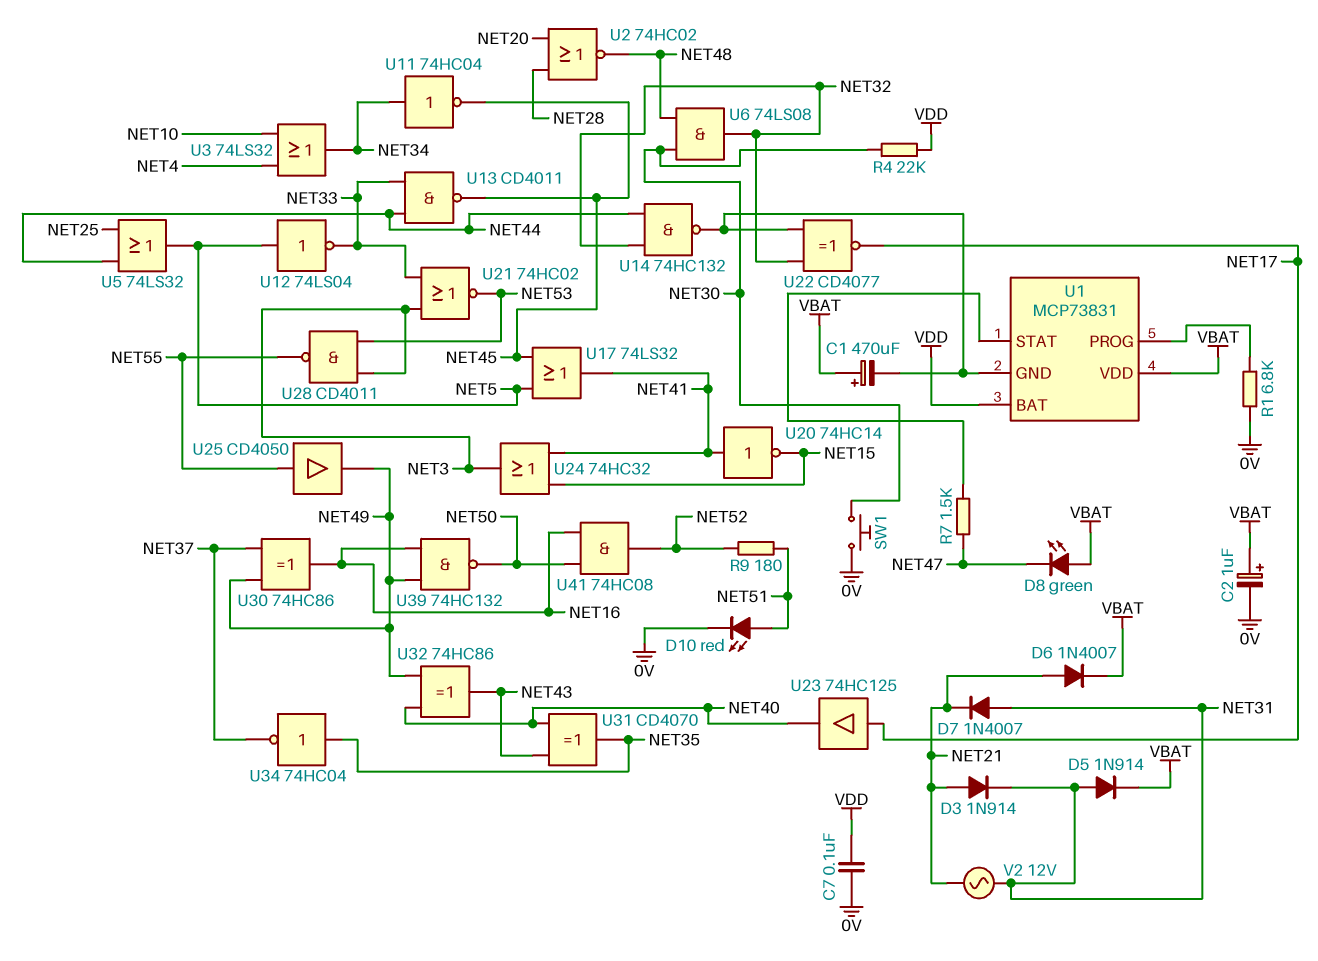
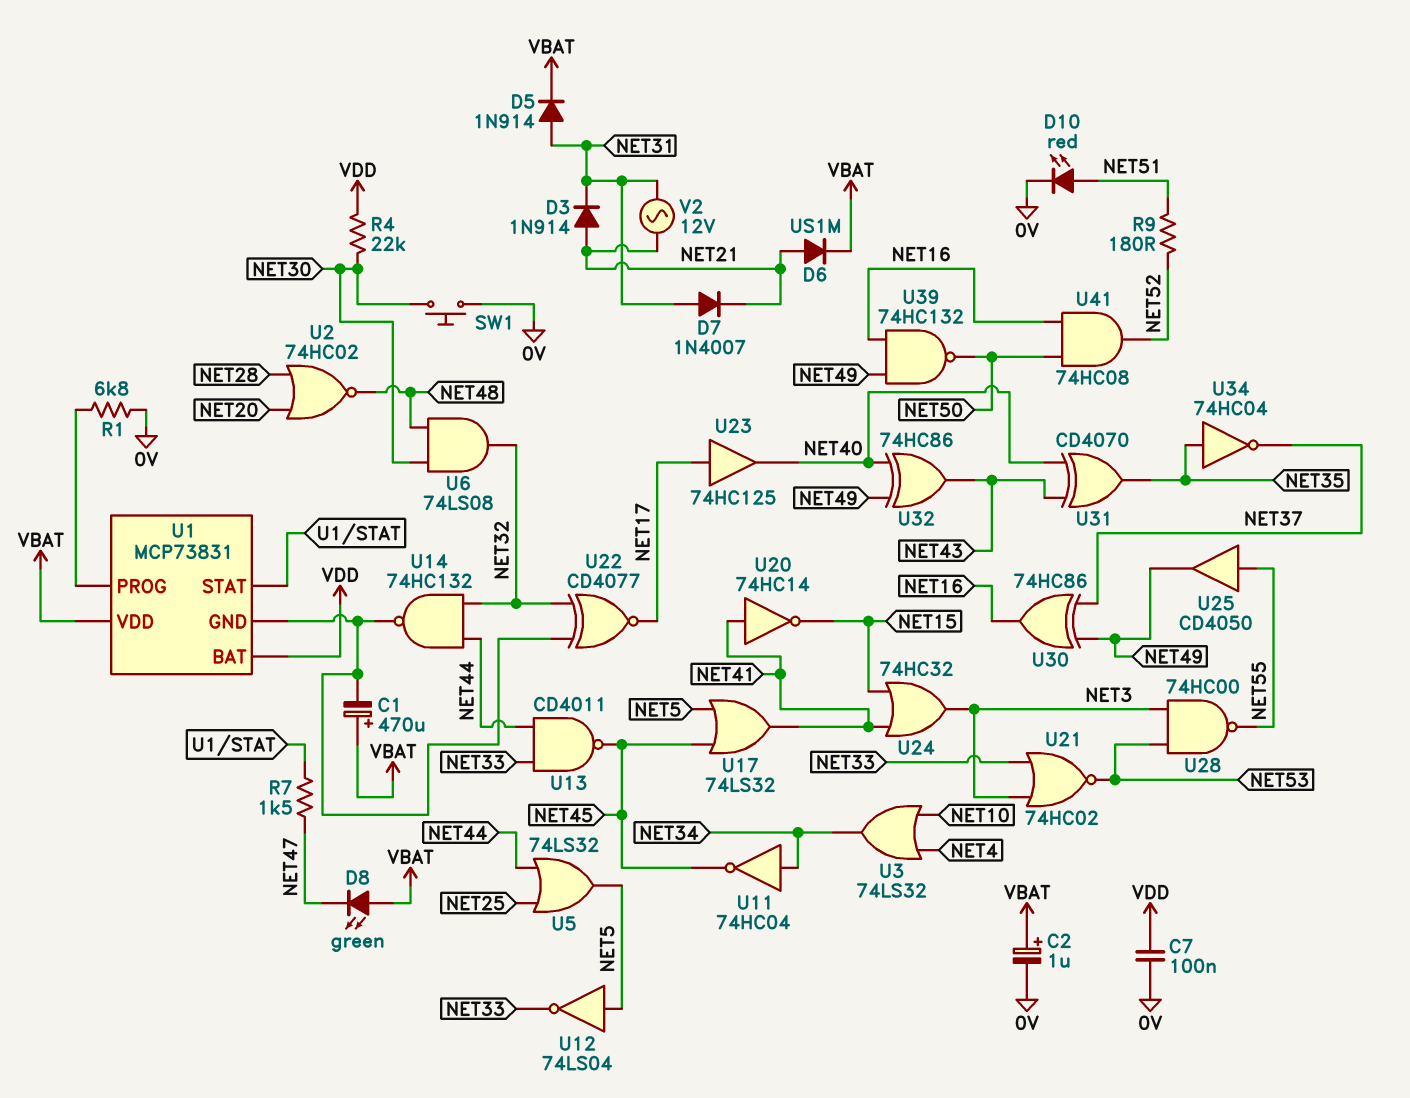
D6: diode 1N4007 (A NET21, K VBAT) -> diode US1M (A NET21, K VBAT)
U28: NAND CD4011 (in NET3, in NET53, out NET55) -> NAND 74HC00 (in NET3, in NET53, out NET55)

